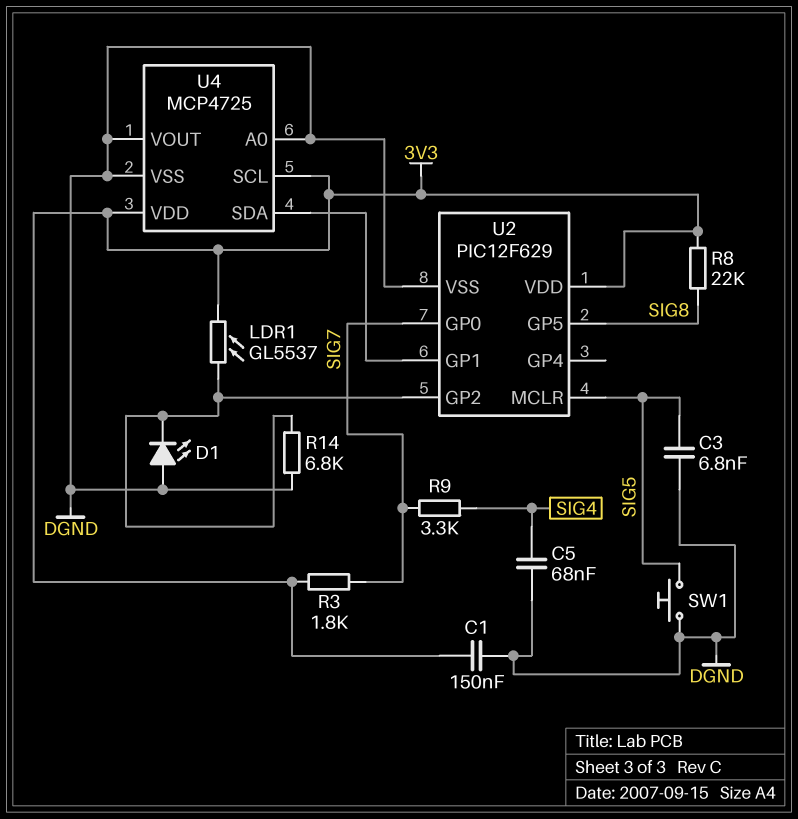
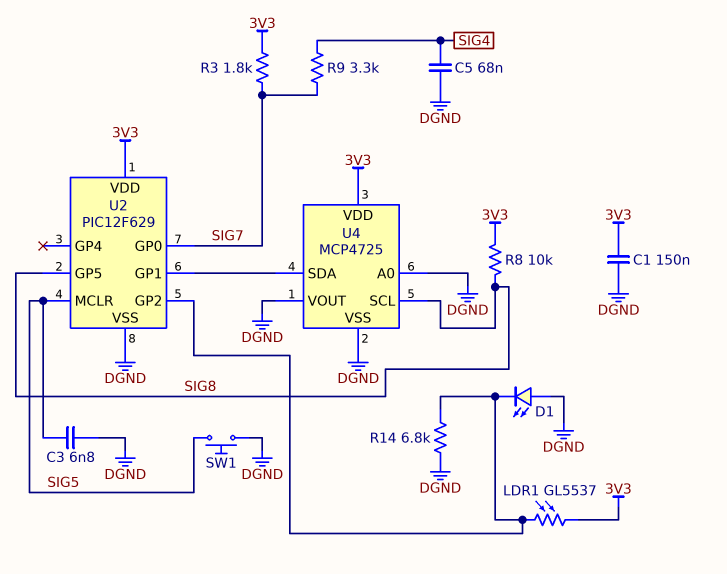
R8: 22k (3V3, SIG8) -> 10k (3V3, SIG8)
U4 pin SCL: 3V3 -> SIG8

